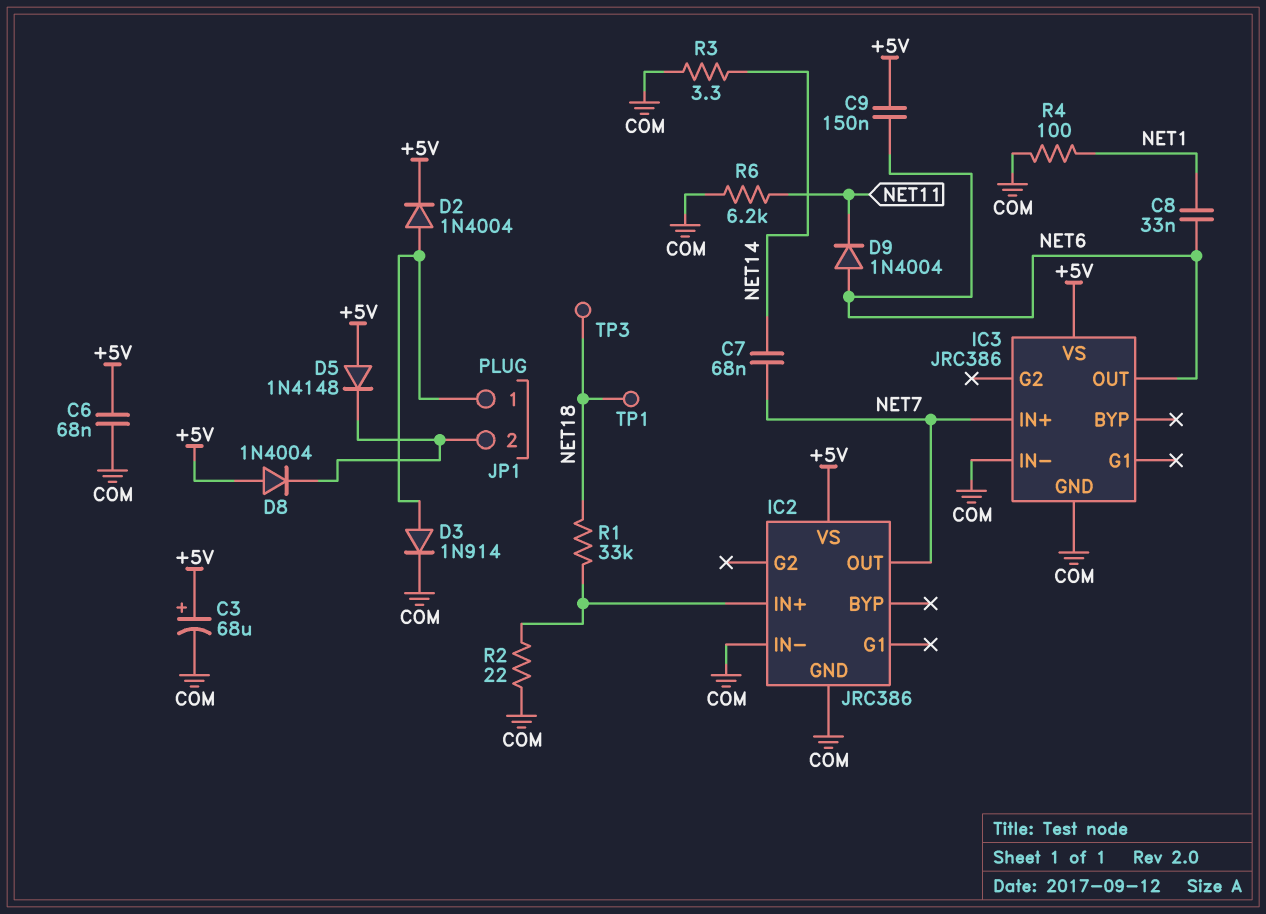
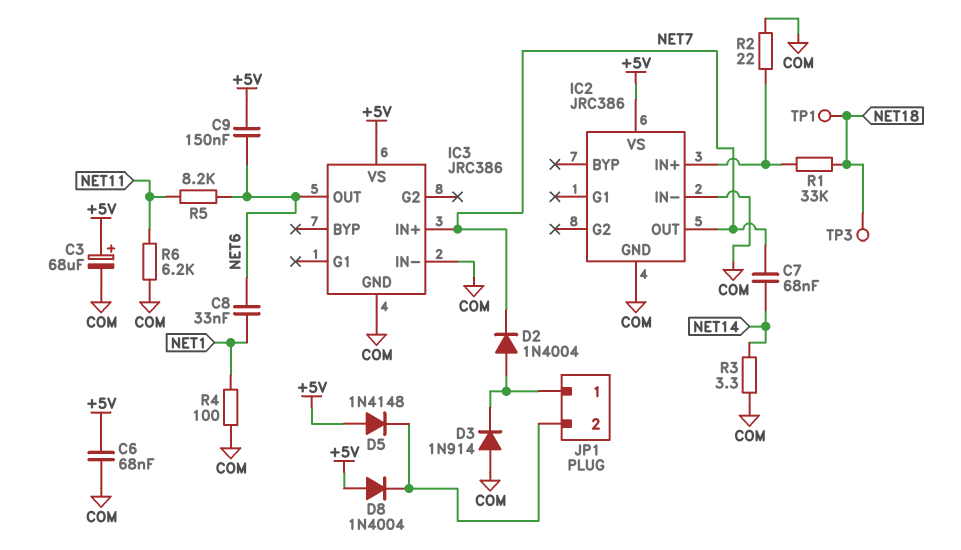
D2: diode 1N4004 (A JP1/1, K +5V) -> diode 1N4004 (A JP1/1, K NET7)
D3: diode 1N914 (A JP1/1, K COM) -> diode 1N914 (A COM, K JP1/1)
D9: diode 1N4004 (A NET6, K NET11) -> none
R5: none -> 8.2k (NET6, NET11)

